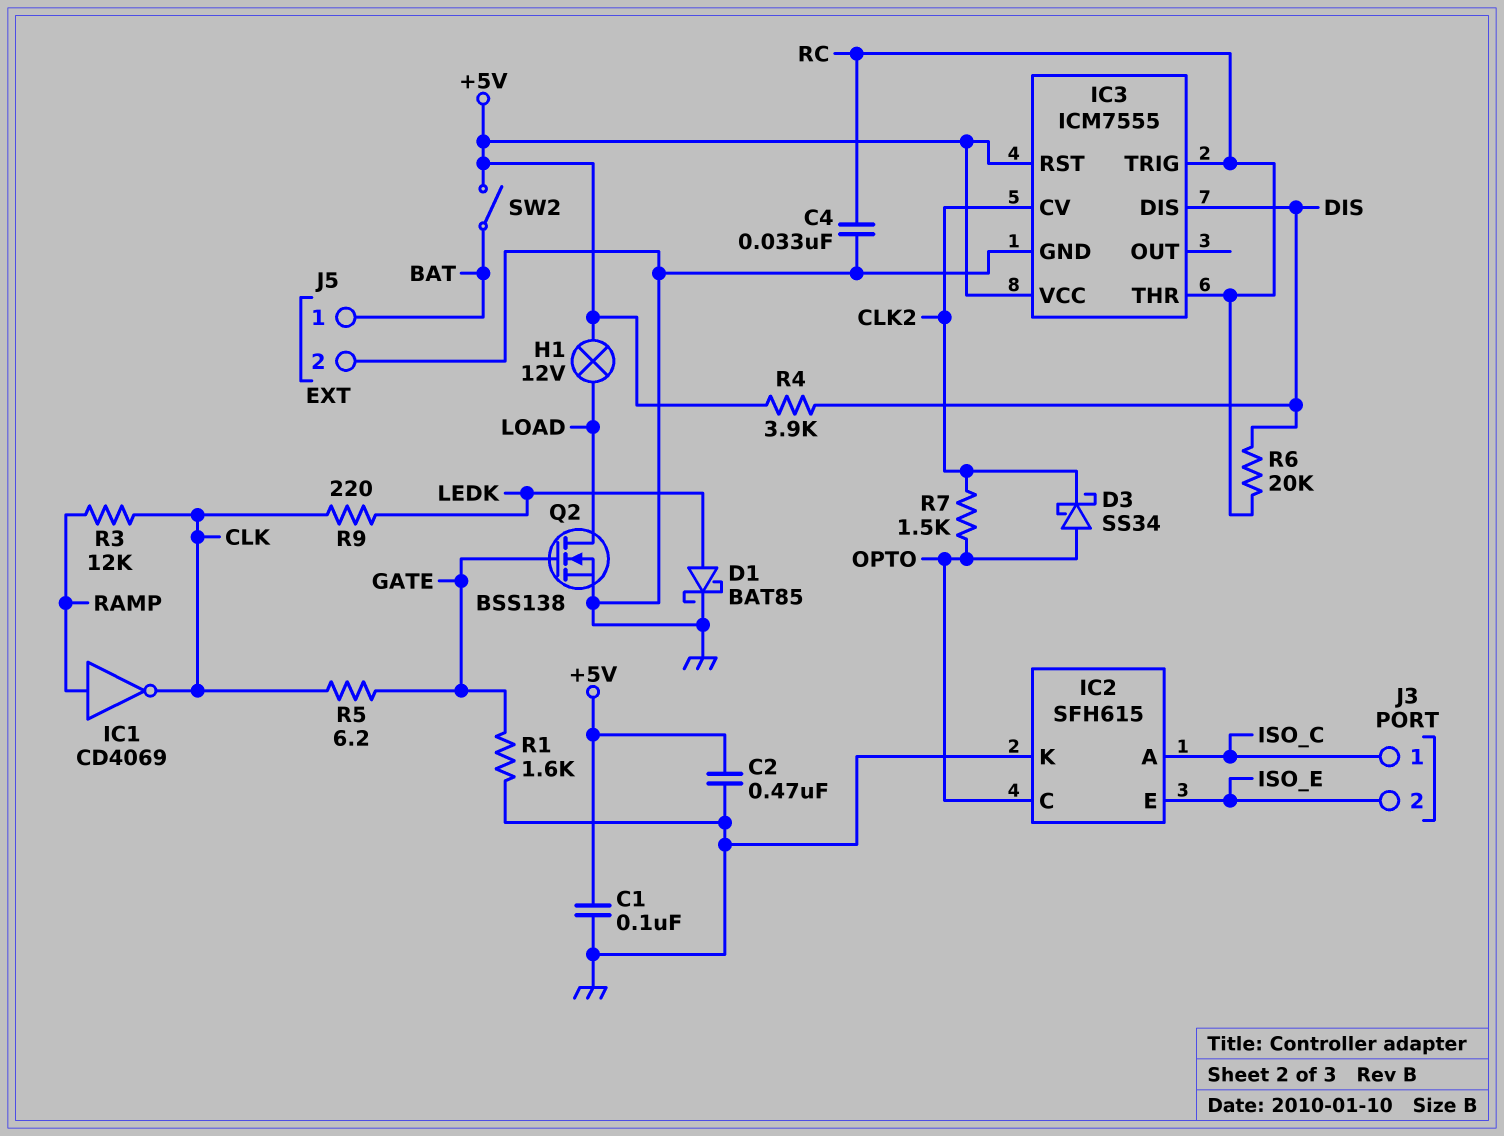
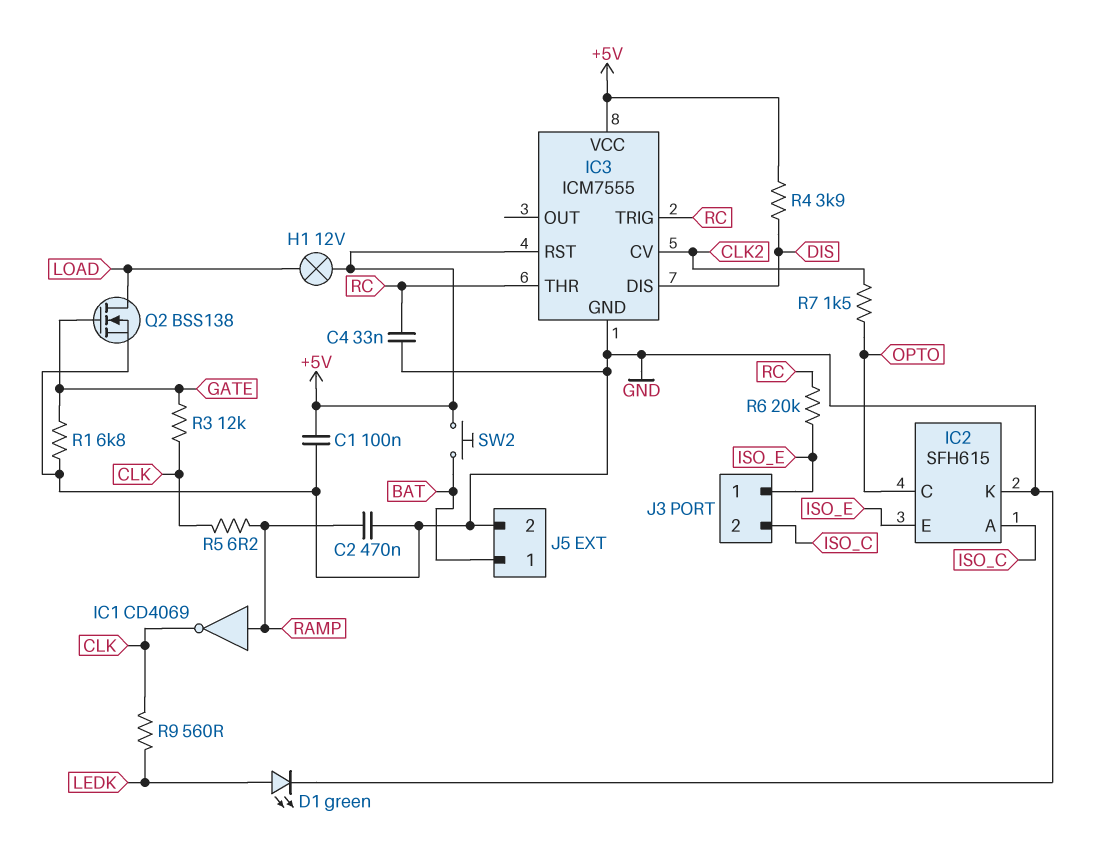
C2: 470nF (+5V, GND) -> 470nF (GND, RAMP)
D1: schottky BAT85 (A LEDK, K GND) -> LED green (A LEDK, K GND)
D3: schottky SS34 (A OPTO, K CLK2) -> none
J3 pin 1: ISO_C -> ISO_E
J3 pin 2: ISO_E -> ISO_C
R1: 1.6k (GATE, GND) -> 6.8k (GATE, GND)
R3: 12k (CLK, RAMP) -> 12k (CLK, GATE)
R5: 6.2 (CLK, GATE) -> 6.2 (CLK, RAMP)
R6: 20k (DIS, RC) -> 20k (ISO_E, RC)
R9: 220 (CLK, LEDK) -> 560 (CLK, LEDK)
SW2: switch (+5V, BAT) -> button (+5V, BAT)

